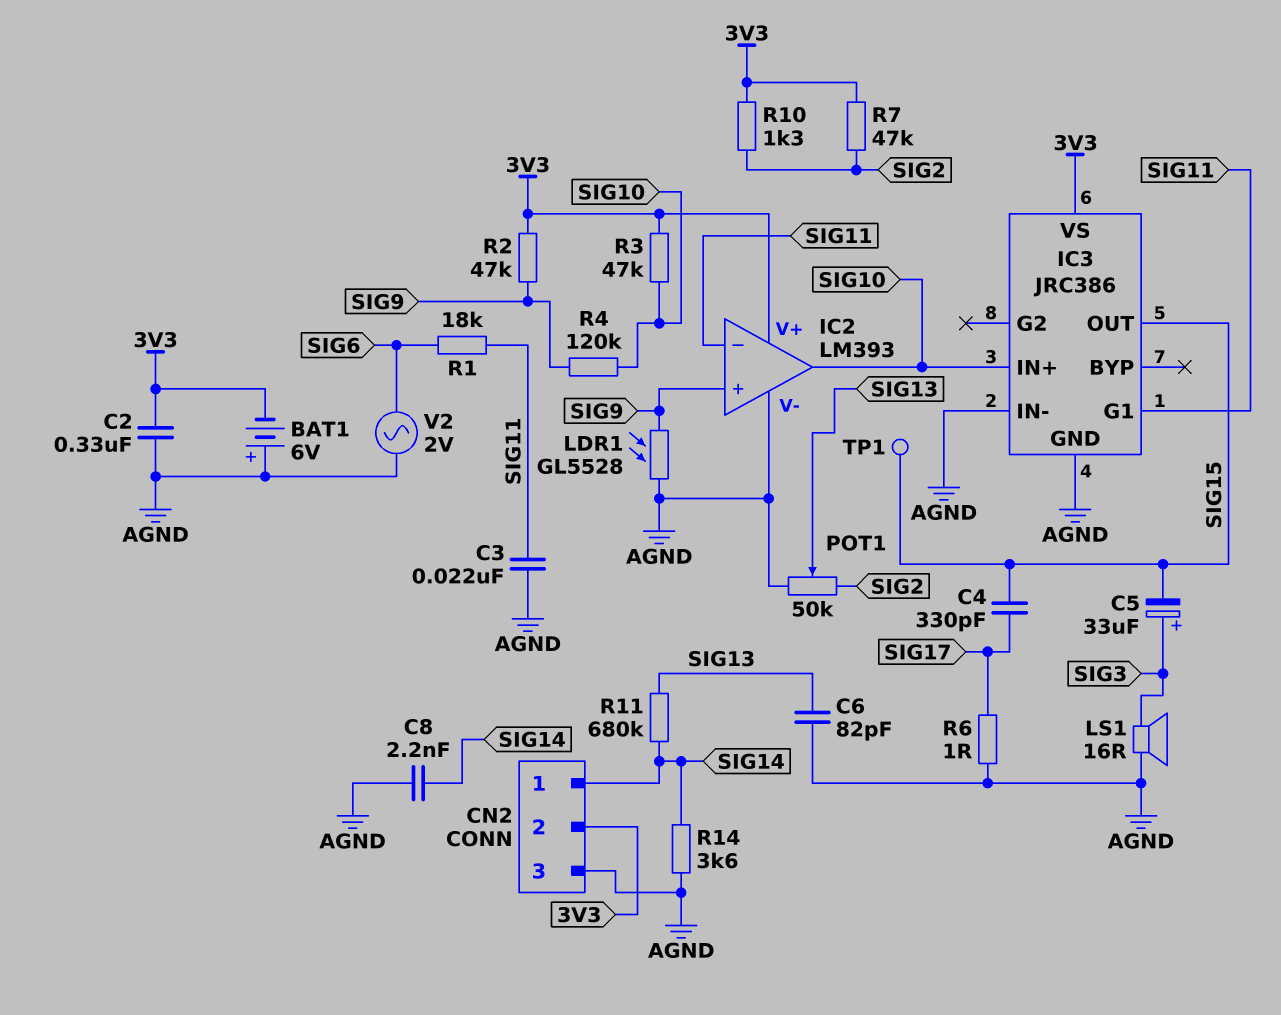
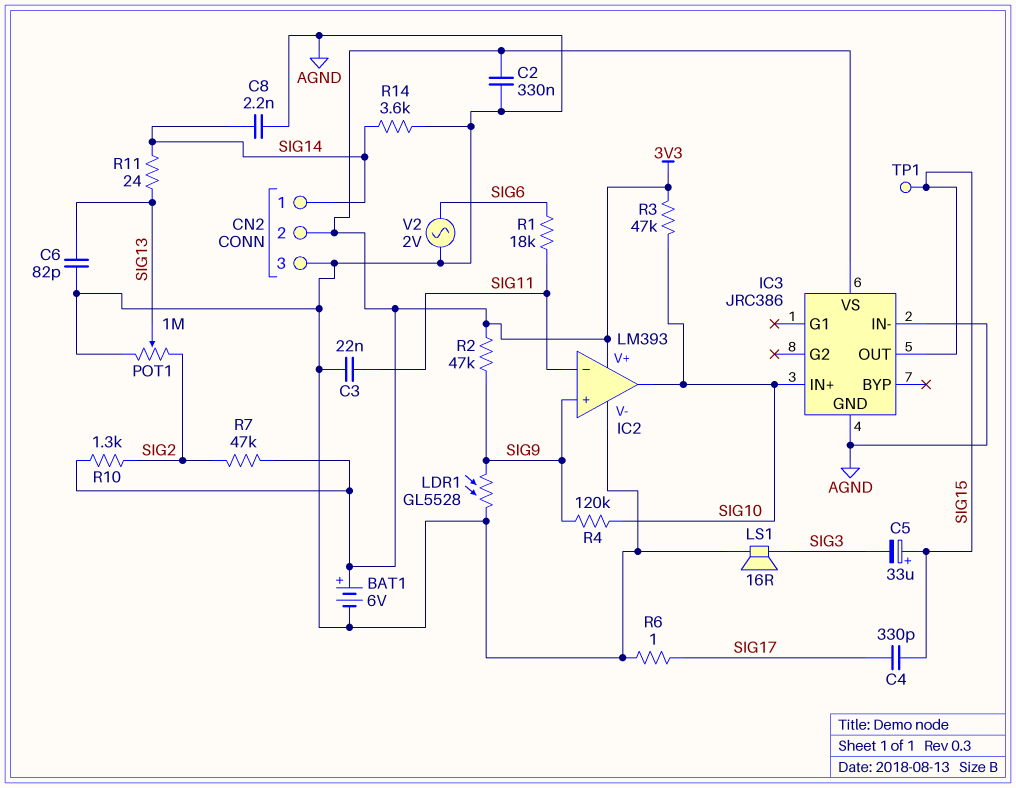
BAT1: 6V (plus AGND, minus 3V3) -> 6V (plus 3V3, minus AGND)
C5: 33uF (plus SIG3, minus SIG15) -> 33uF (plus SIG15, minus SIG3)
IC3 pin G1: SIG11 -> none
POT1: 50k (AGND, SIG2, wiper SIG13) -> 1M (AGND, SIG2, wiper SIG13)
R11: 680k (SIG13, SIG14) -> 24 (SIG13, SIG14)

